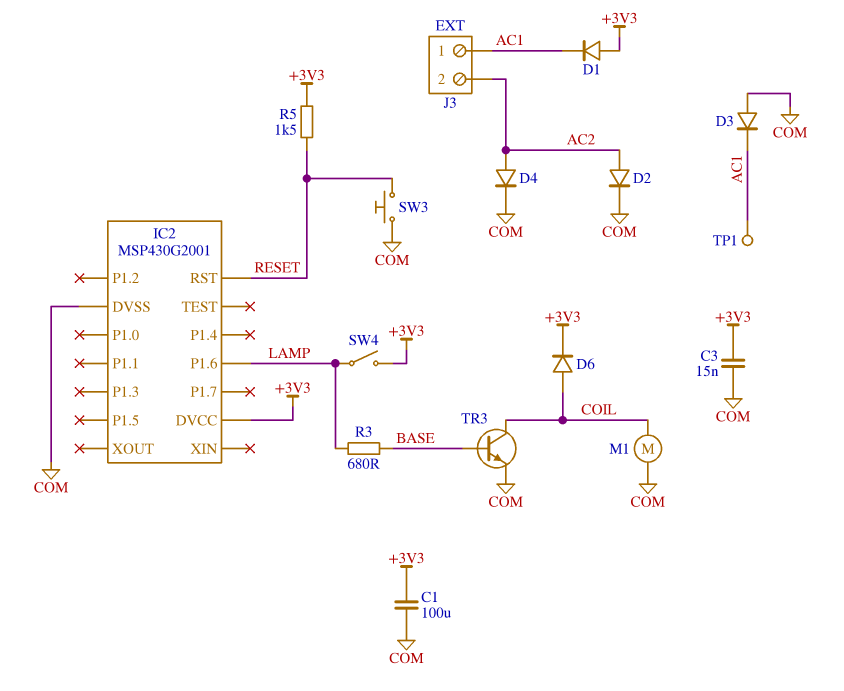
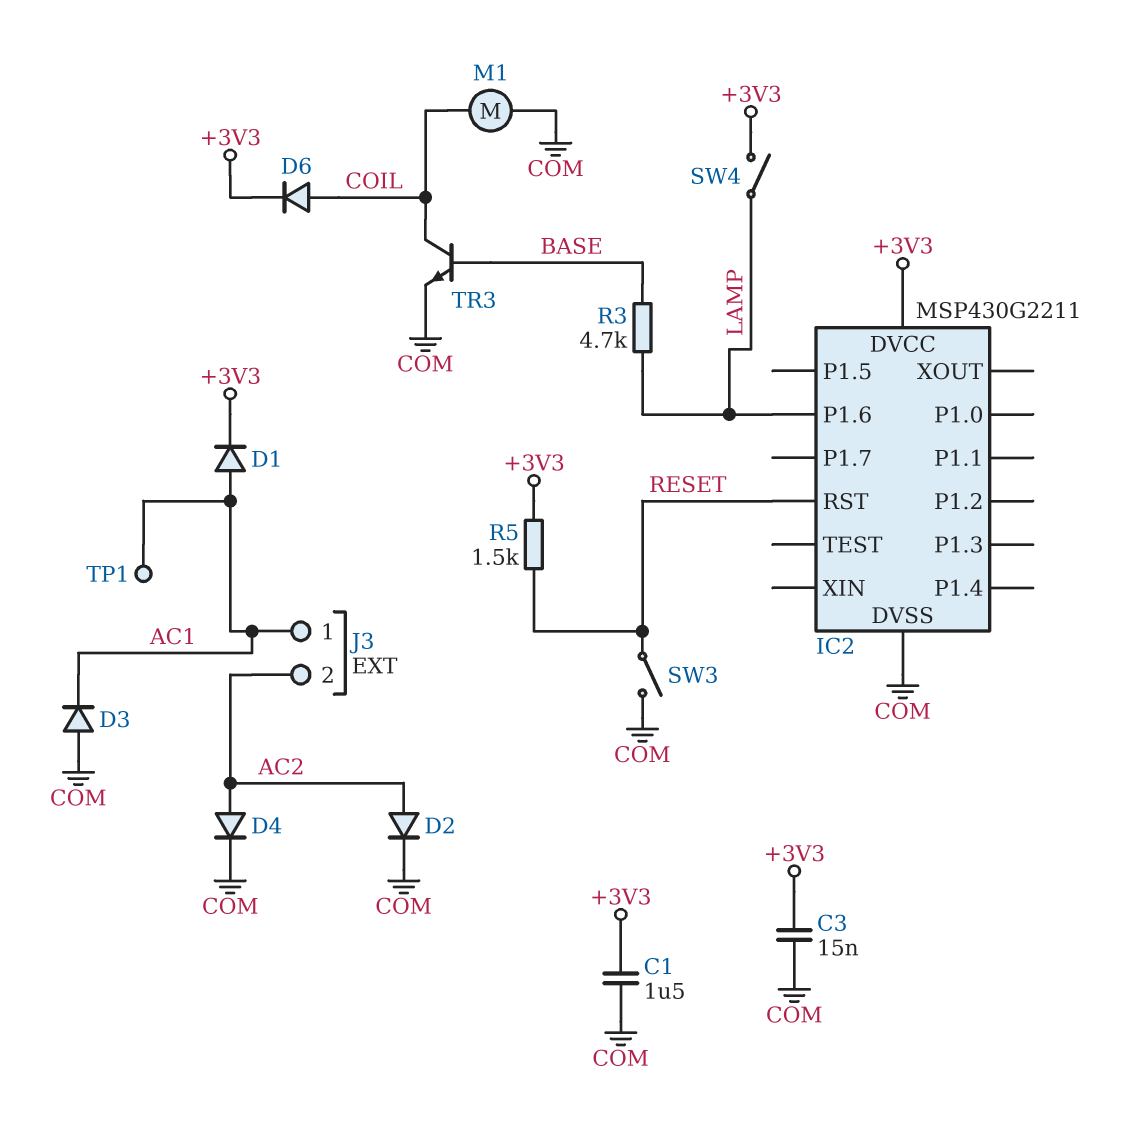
C1: 100uF (+3V3, COM) -> 1.5uF (+3V3, COM)
D1: diode (A +3V3, K AC1) -> diode (A AC1, K +3V3)
IC2: MSP430G2001 -> MSP430G2211
R3: 680 (BASE, LAMP) -> 4.7k (BASE, LAMP)
SW3: button (COM, RESET) -> switch (COM, RESET)

